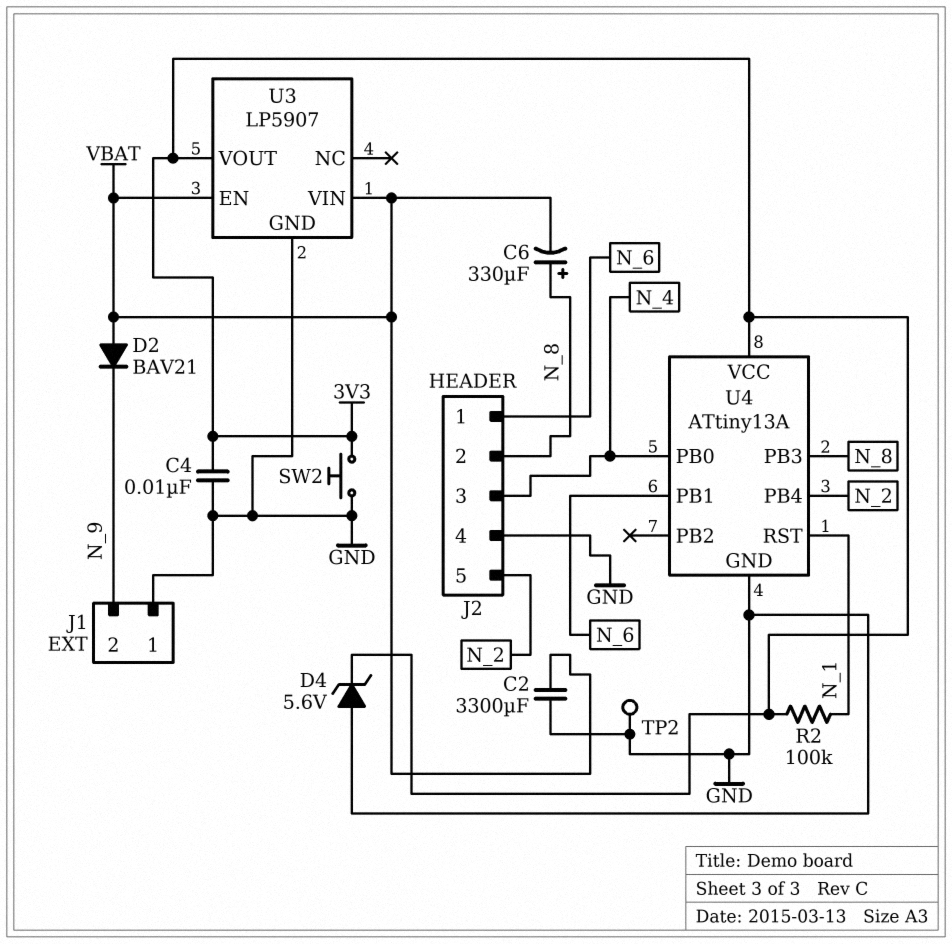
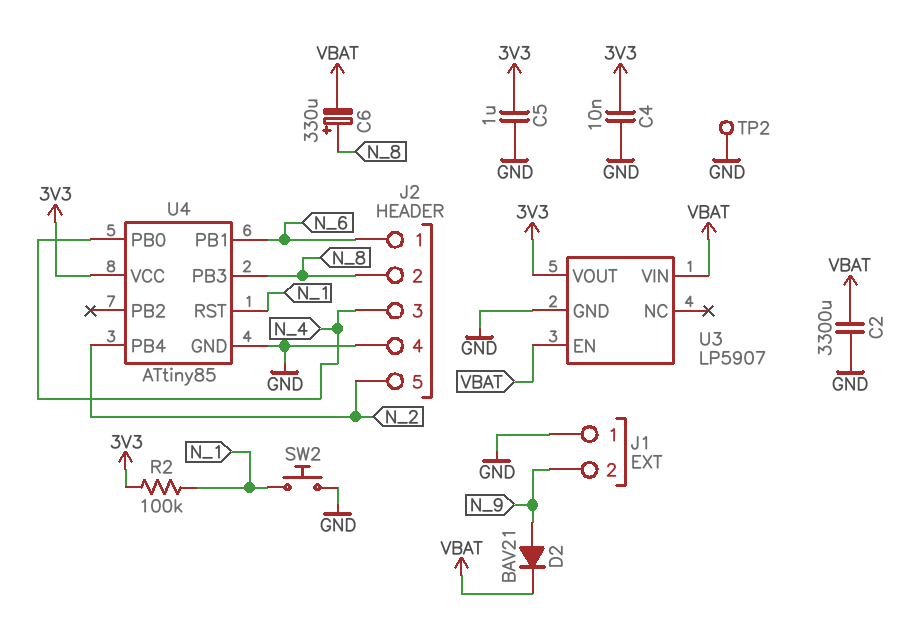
C5: none -> 1uF (3V3, GND)
D2: diode BAV21 (A VBAT, K N_9) -> diode BAV21 (A N_9, K VBAT)
D4: zener 5.6V (A GND, K 3V3) -> none
SW2: button (3V3, GND) -> button (GND, N_1)
U4: ATtiny13A -> ATtiny85

